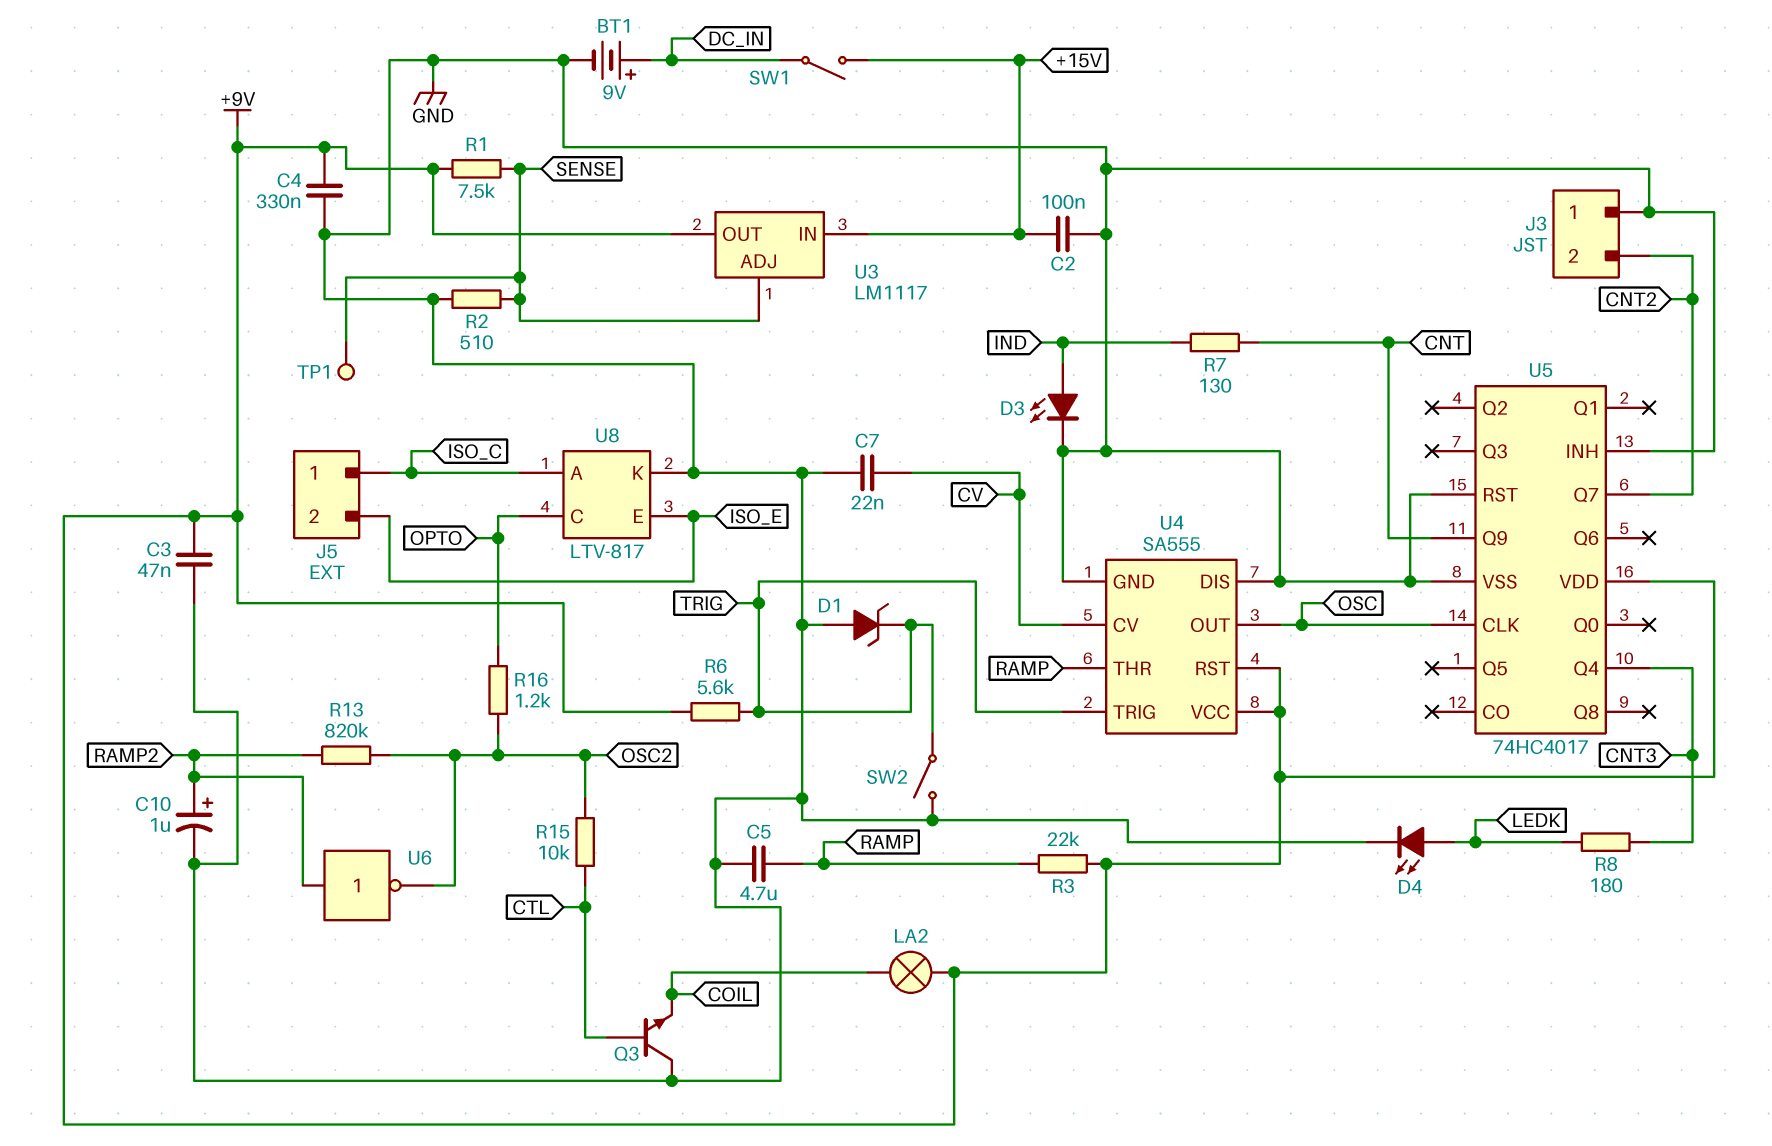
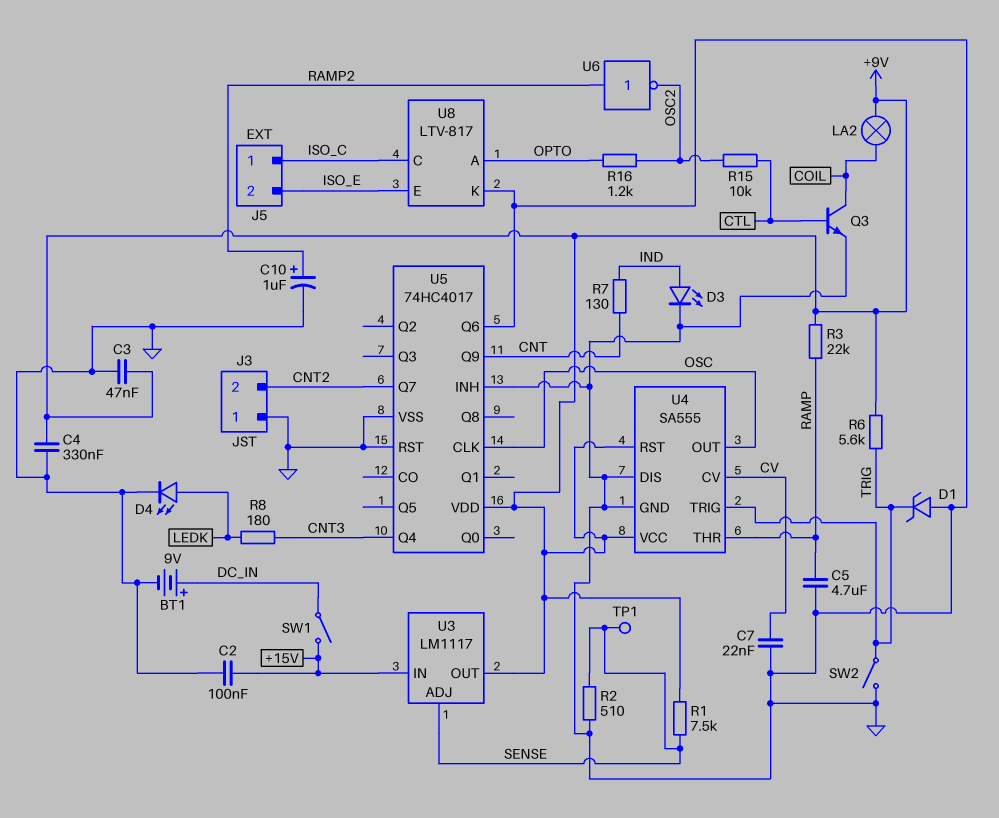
Q3: NPN (B CTL, C GND, E COIL) -> NPN (B CTL, C COIL, E GND)
R13: 820k (OSC2, RAMP2) -> none
U5 pin Q6: none -> GND
U8 pin A: ISO_C -> OPTO
U8 pin C: OPTO -> ISO_C

